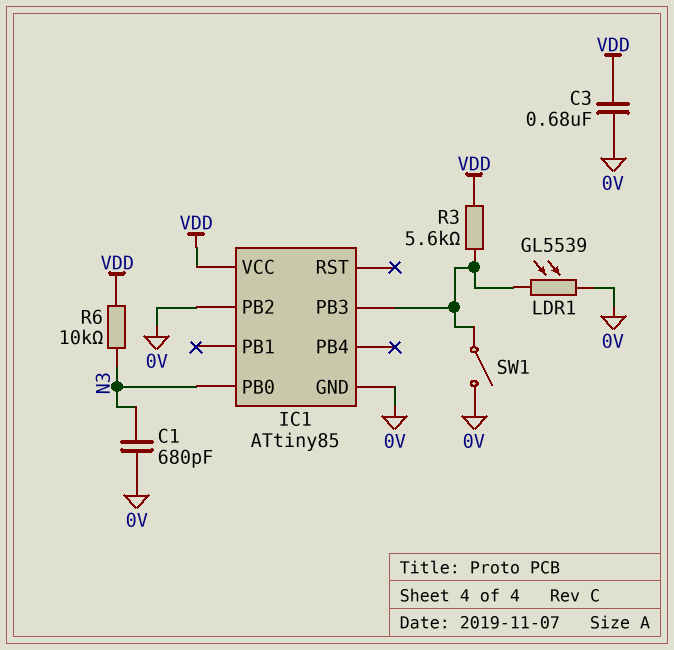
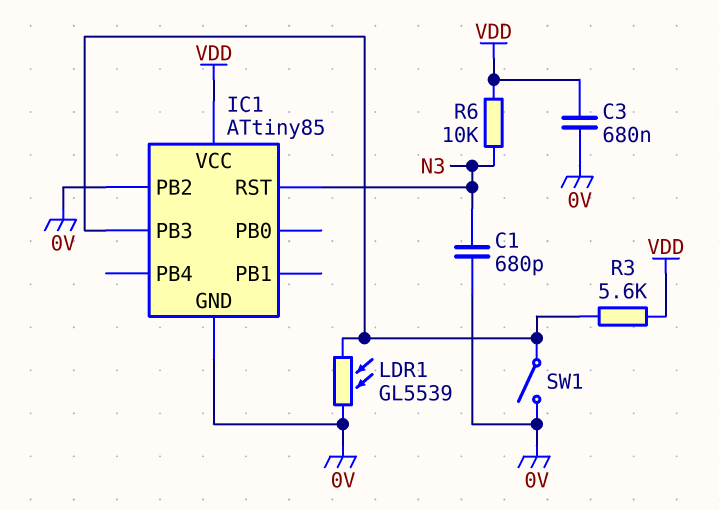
IC1 pin PB0: N3 -> none
IC1 pin RST: none -> N3

